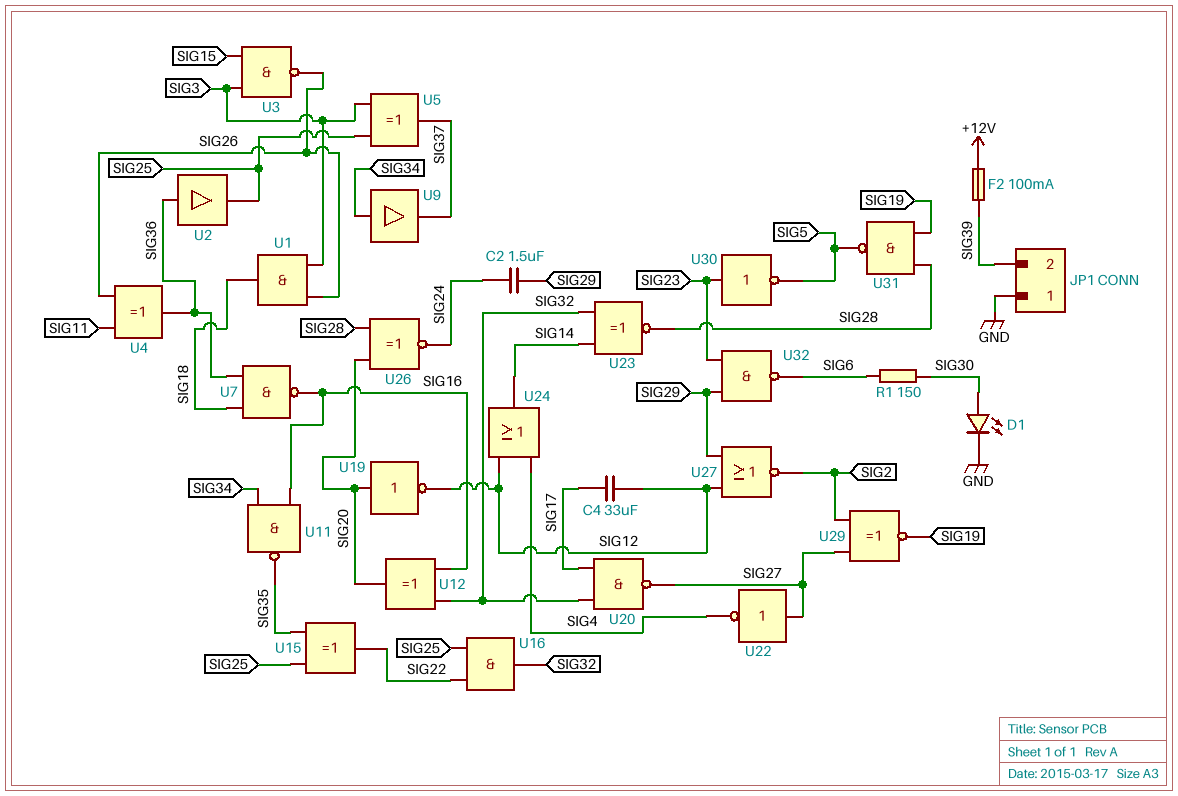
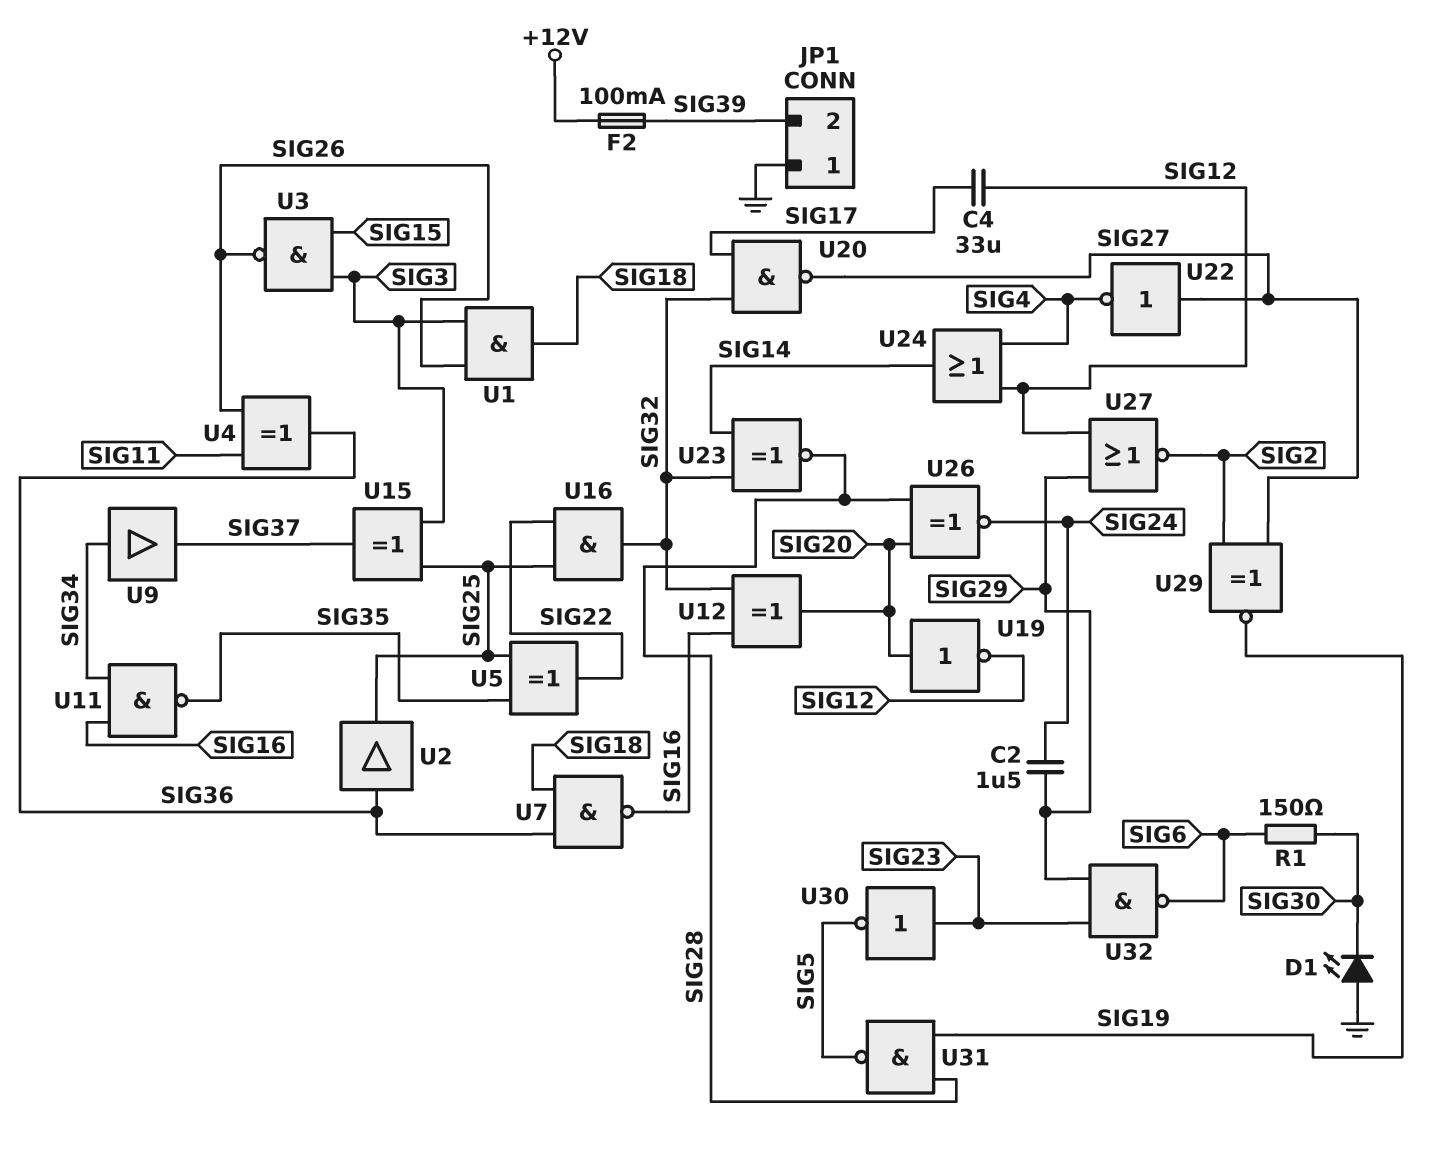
D1: LED (A SIG30, K GND) -> LED (A GND, K SIG30)
U5: XOR (in SIG3, in SIG25, out SIG37) -> XOR (in SIG25, in SIG35, out SIG22)
U15: XOR (in SIG25, in SIG35, out SIG22) -> XOR (in SIG3, in SIG25, out SIG37)

